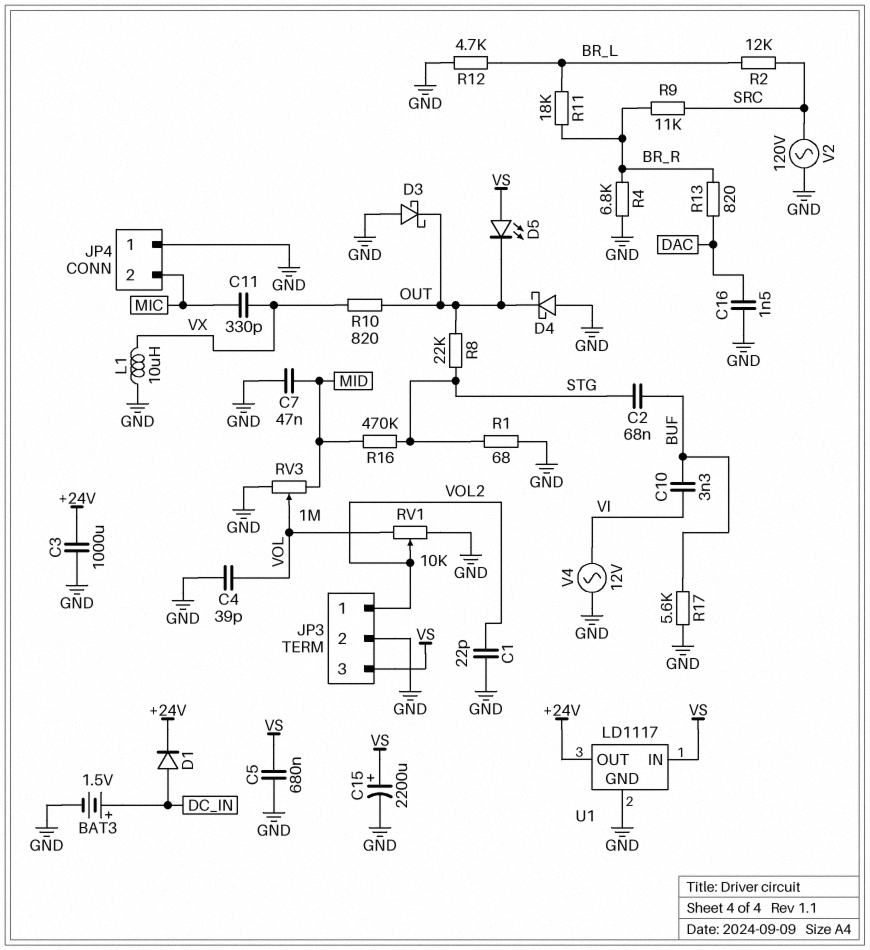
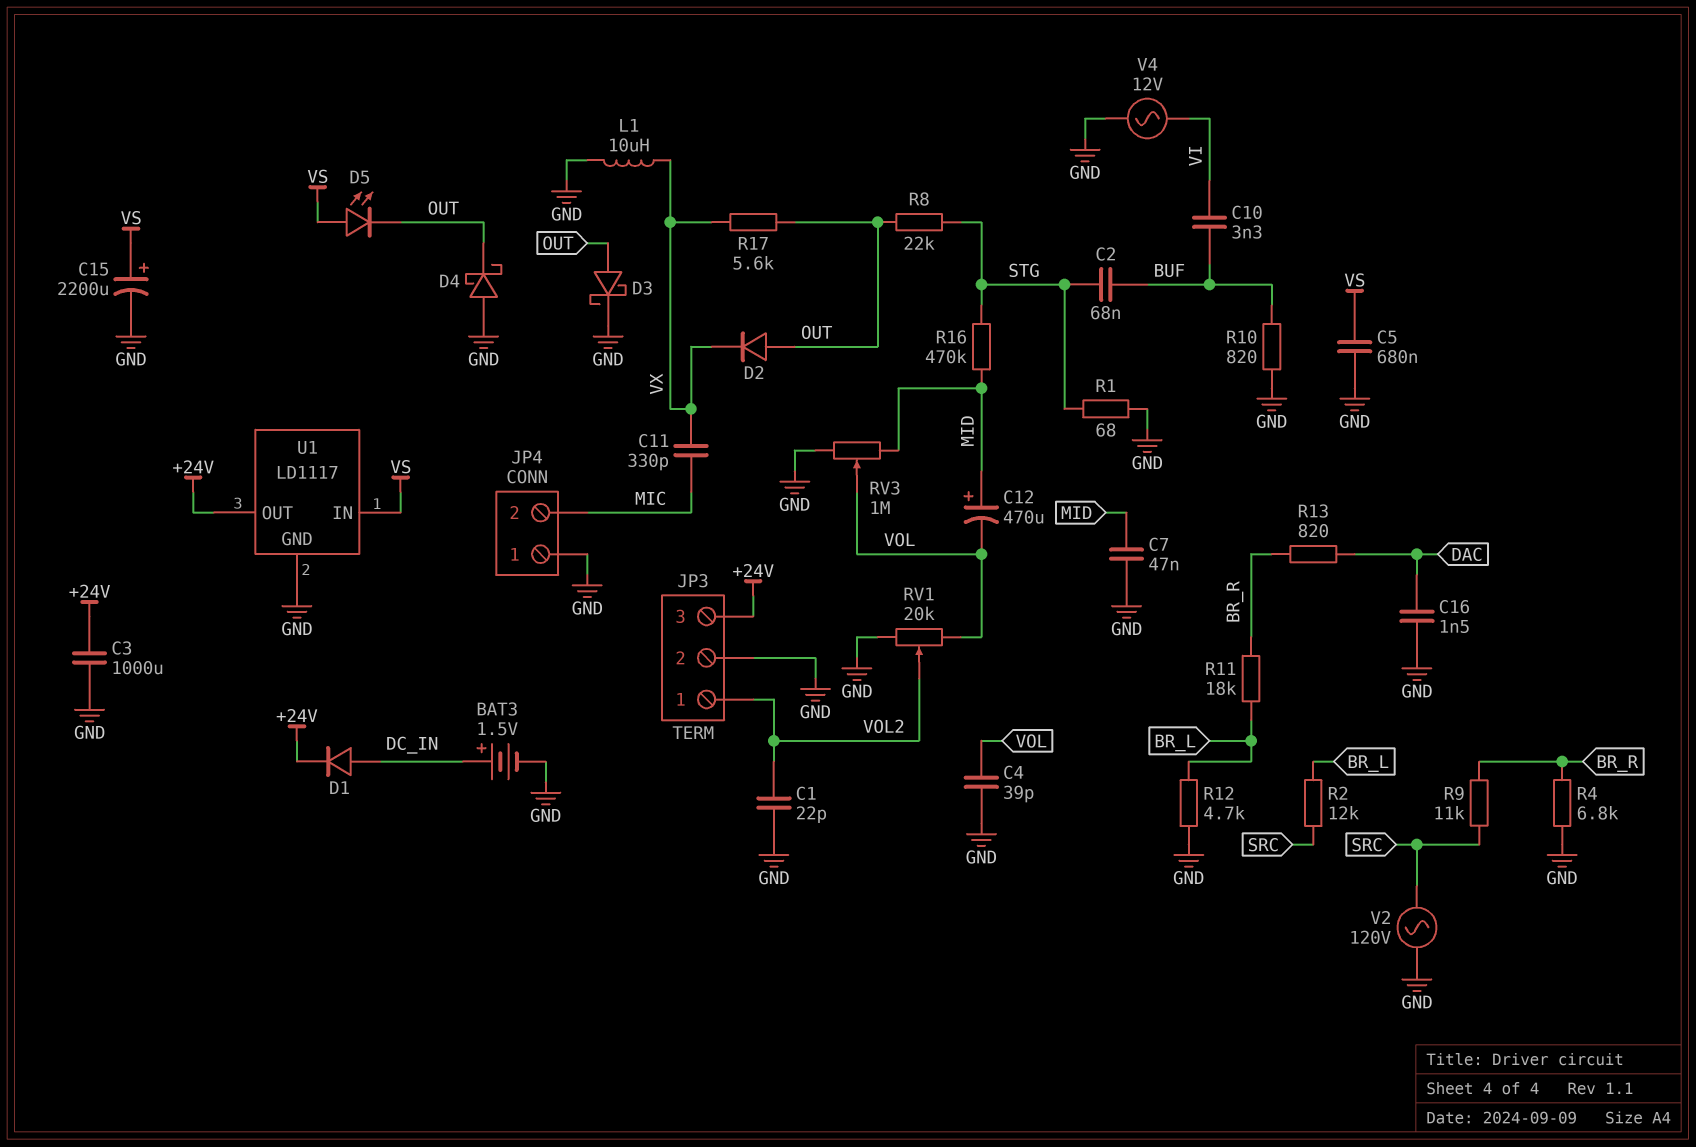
C12: none -> 470uF (plus MID, minus VOL)
D2: none -> diode (A OUT, K VX)
D3: schottky (A GND, K OUT) -> schottky (A OUT, K GND)
JP3 pin 3: VS -> +24V
R10: 820 (OUT, VX) -> 820 (BUF, GND)
R17: 5.6k (BUF, GND) -> 5.6k (OUT, VX)
RV1: 10k (GND, VOL, wiper VOL2) -> 20k (GND, VOL, wiper VOL2)

